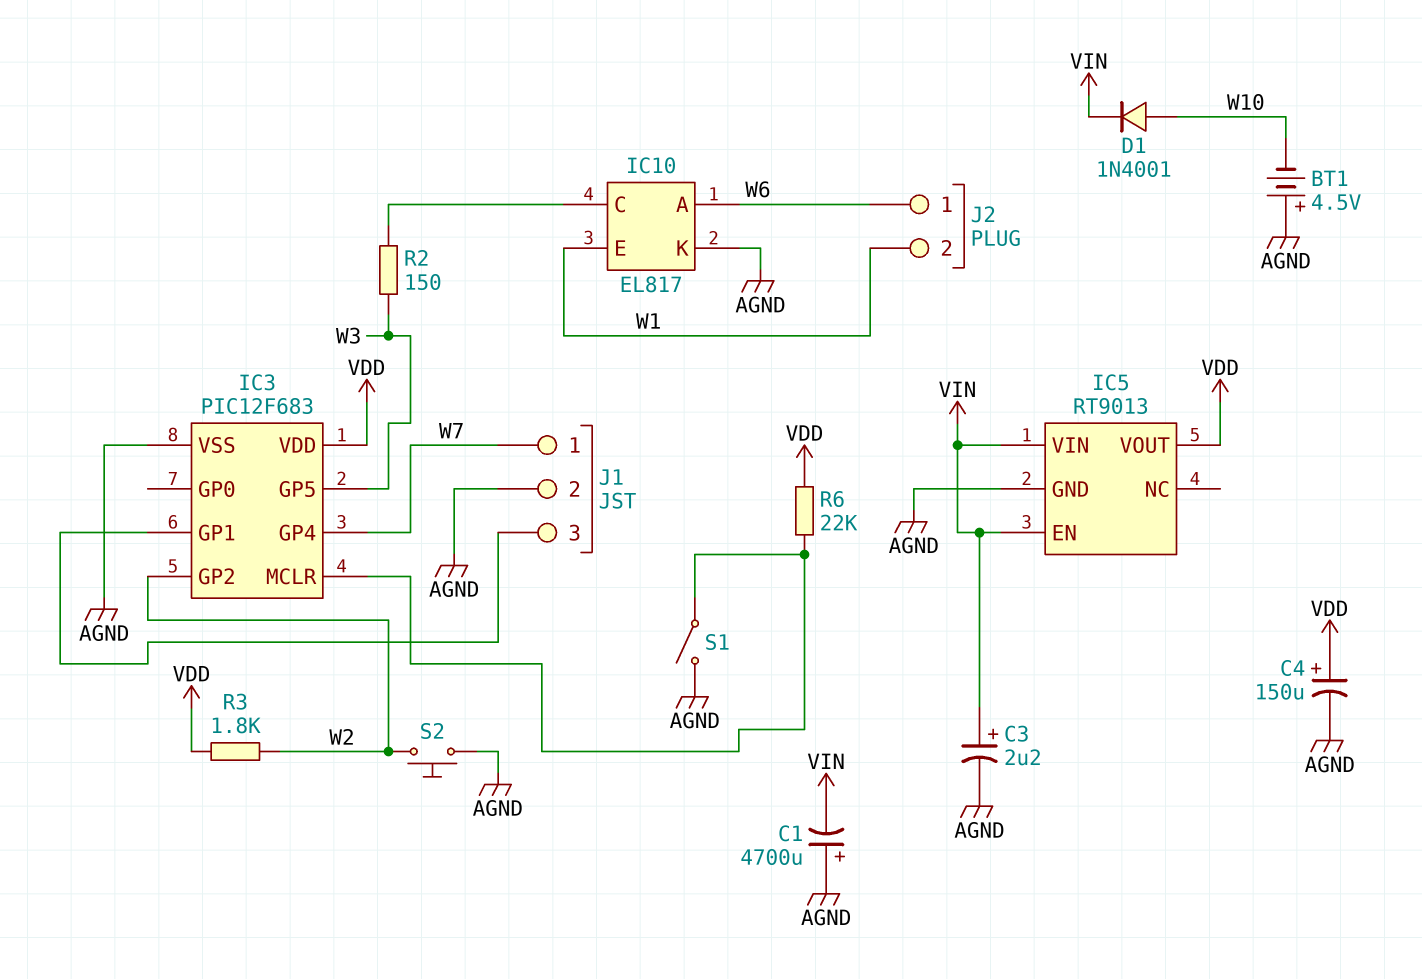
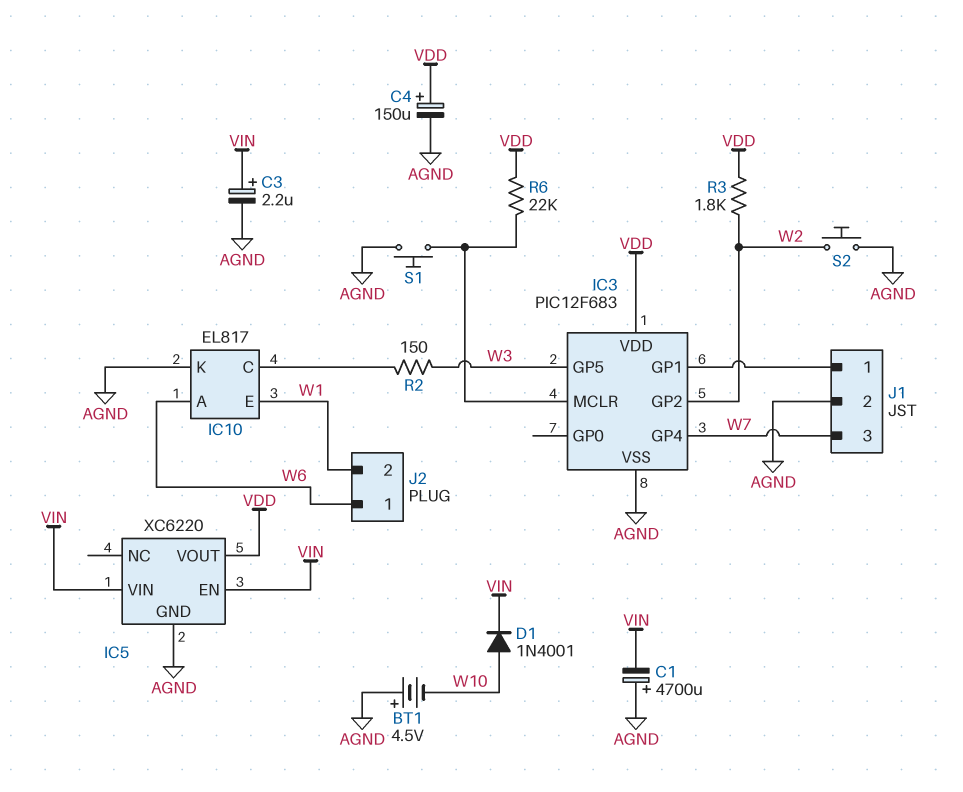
IC5: RT9013 -> XC6220
J1 pin 1: W7 -> IC3/GP1
J1 pin 3: IC3/GP1 -> W7
S1: switch (AGND, IC3/MCLR) -> button (AGND, IC3/MCLR)

